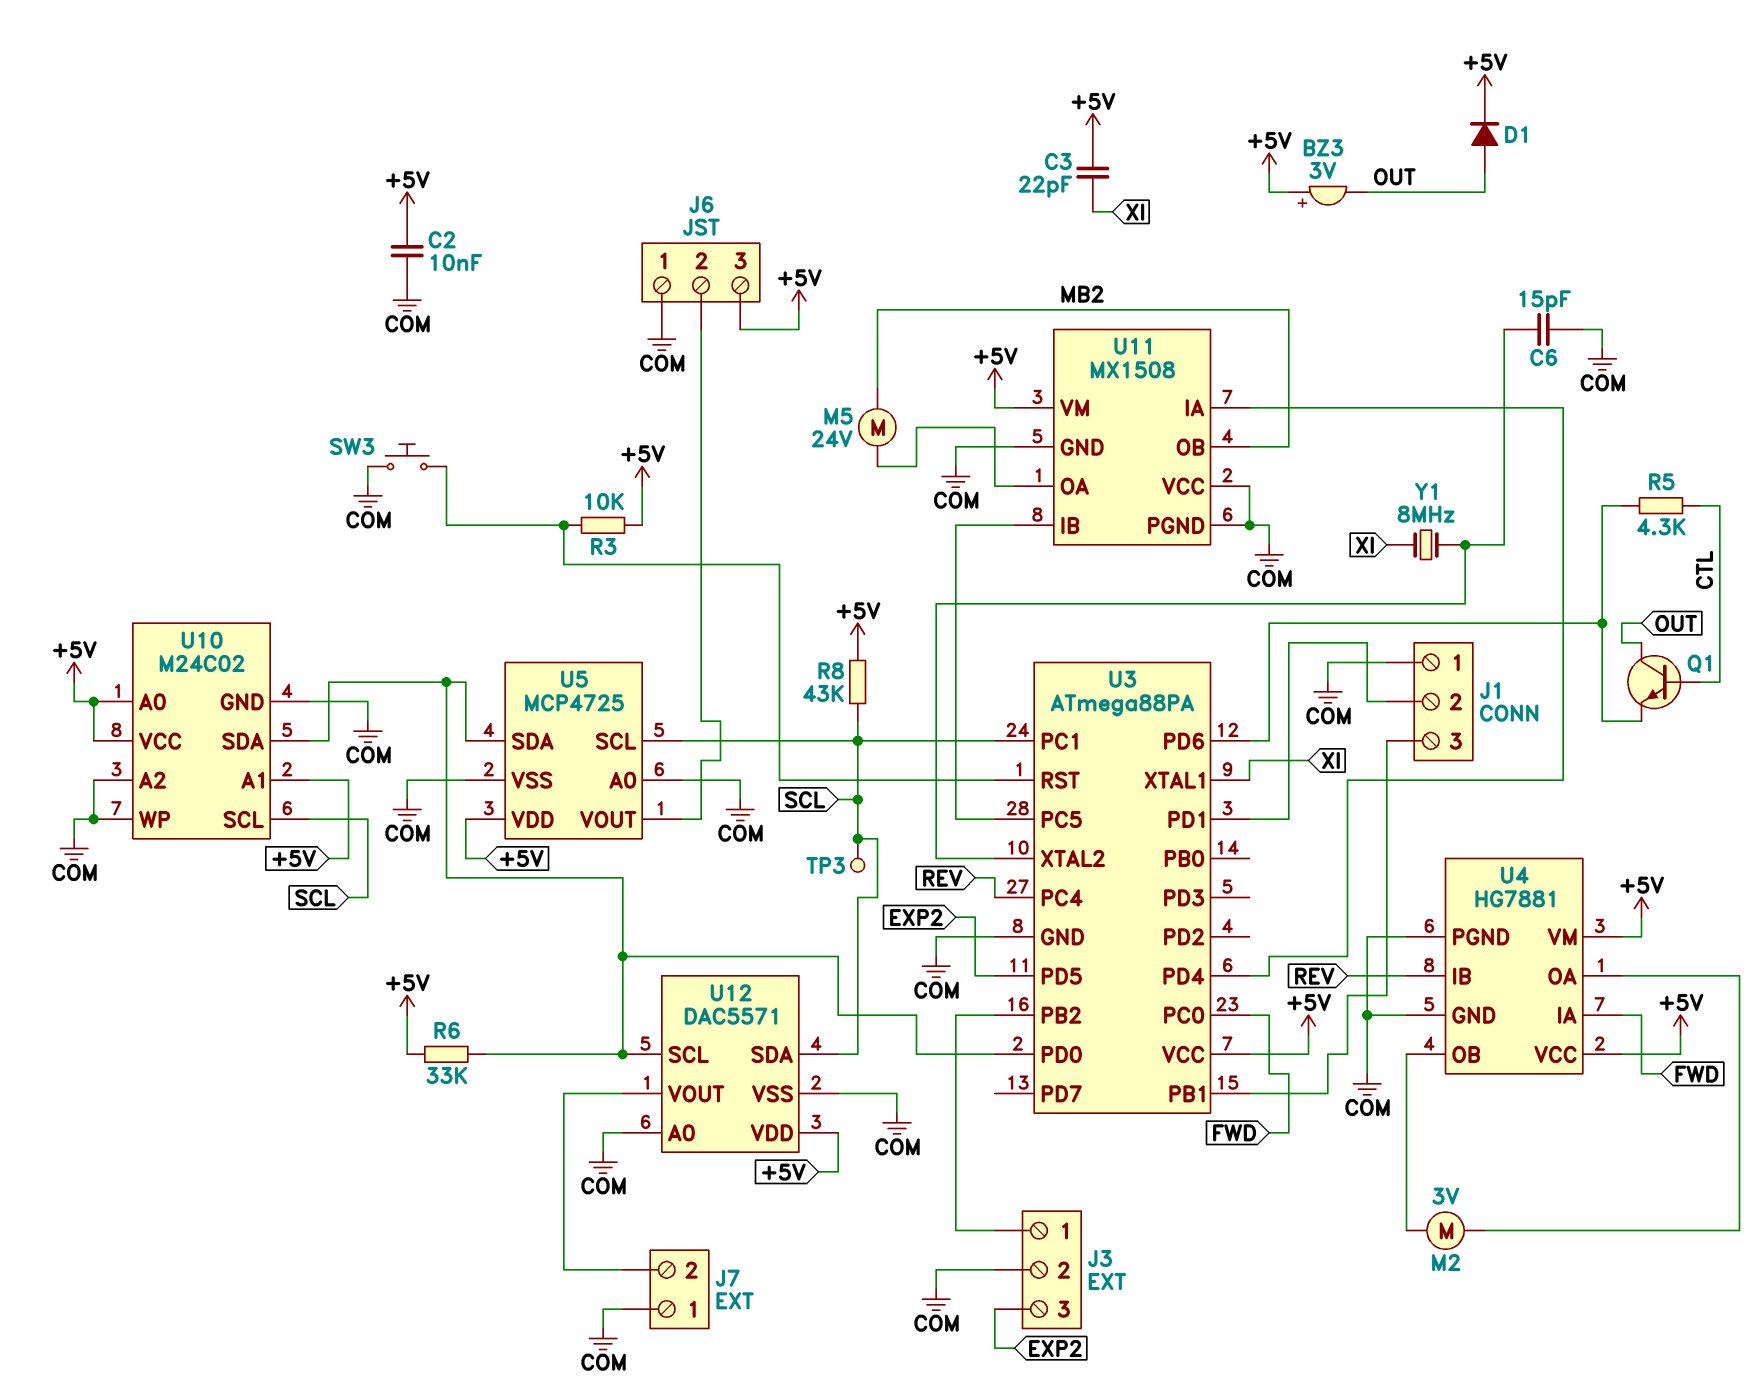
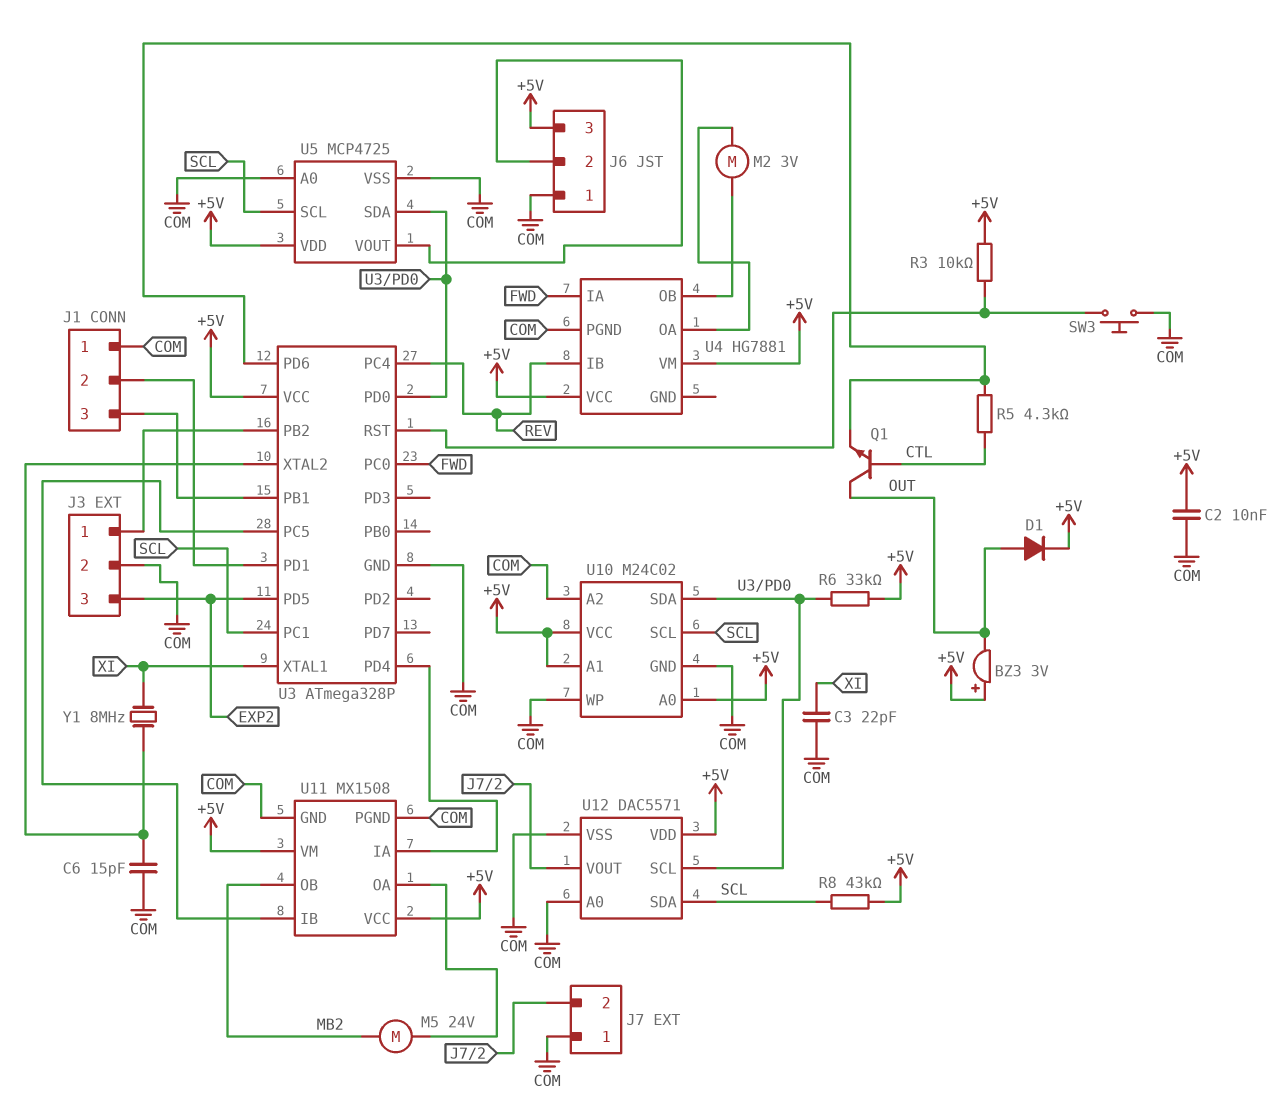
C3: 22pF (+5V, XI) -> 22pF (COM, XI)
TP3: test point (SCL) -> none
U3: ATmega88PA -> ATmega328P
U4 pin GND: COM -> none
U11 pin VCC: COM -> +5V

